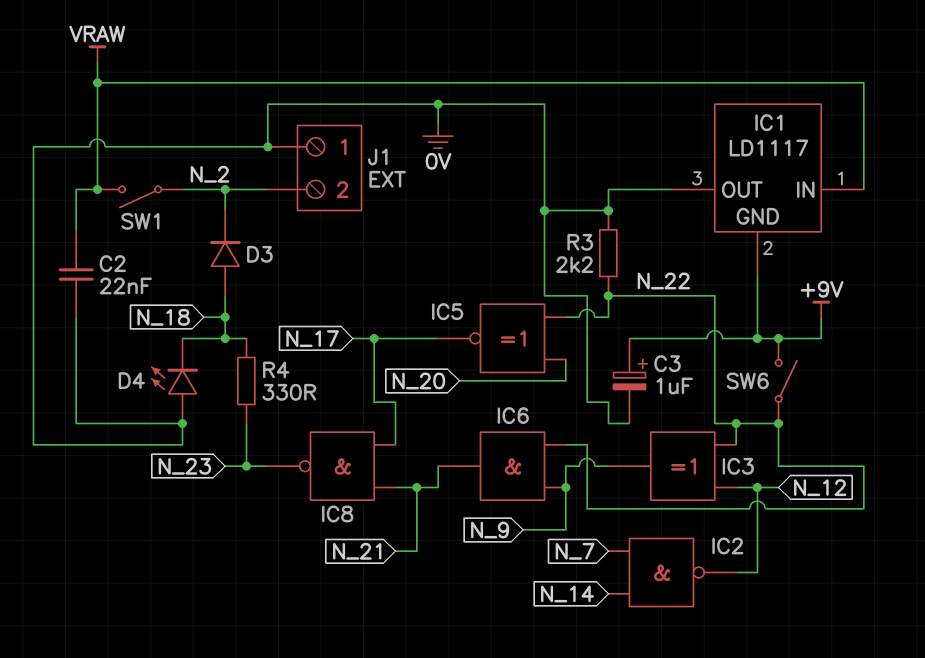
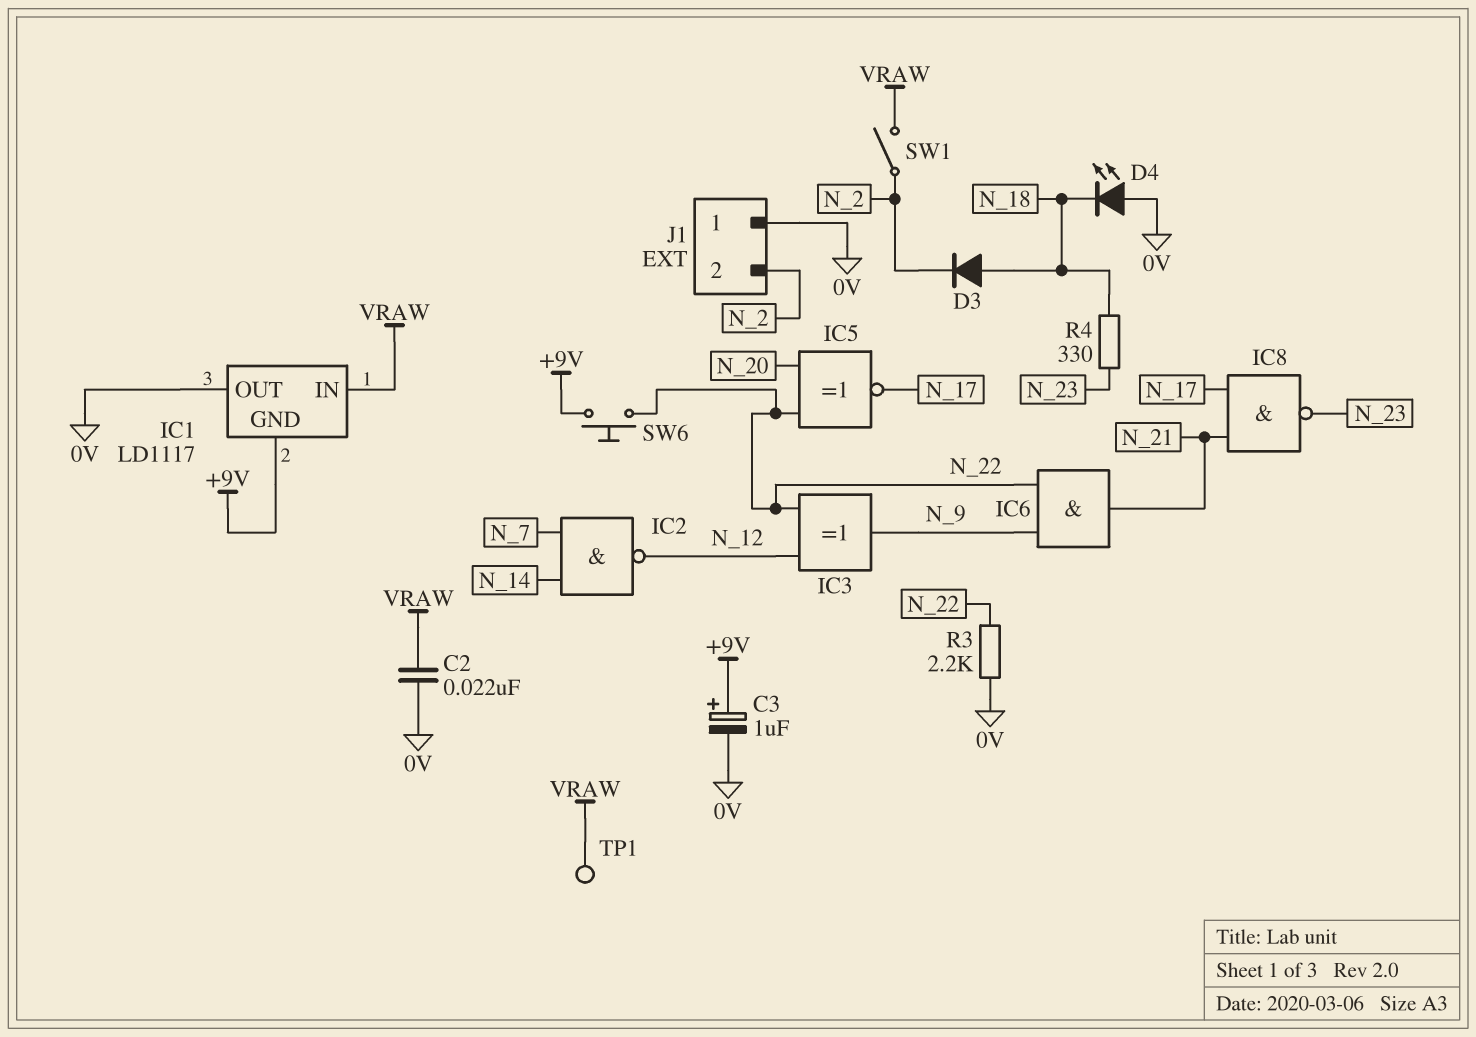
SW6: switch (+9V, N_22) -> button (+9V, N_22)
TP1: none -> test point (VRAW)

